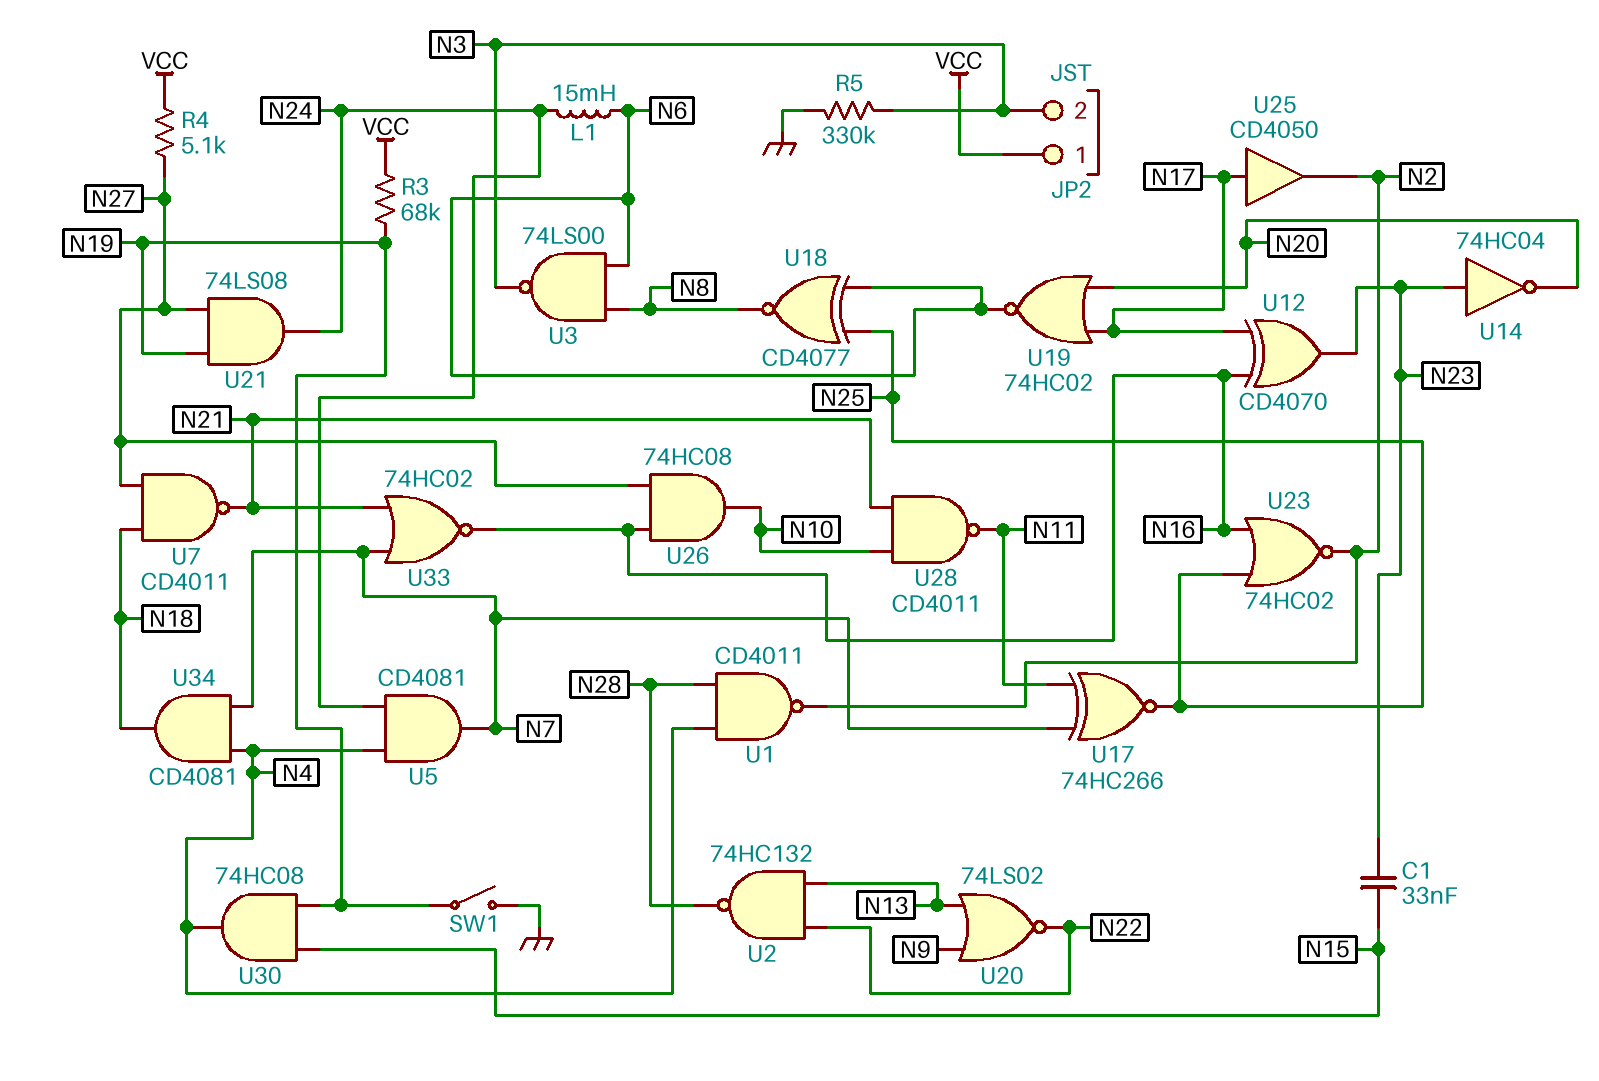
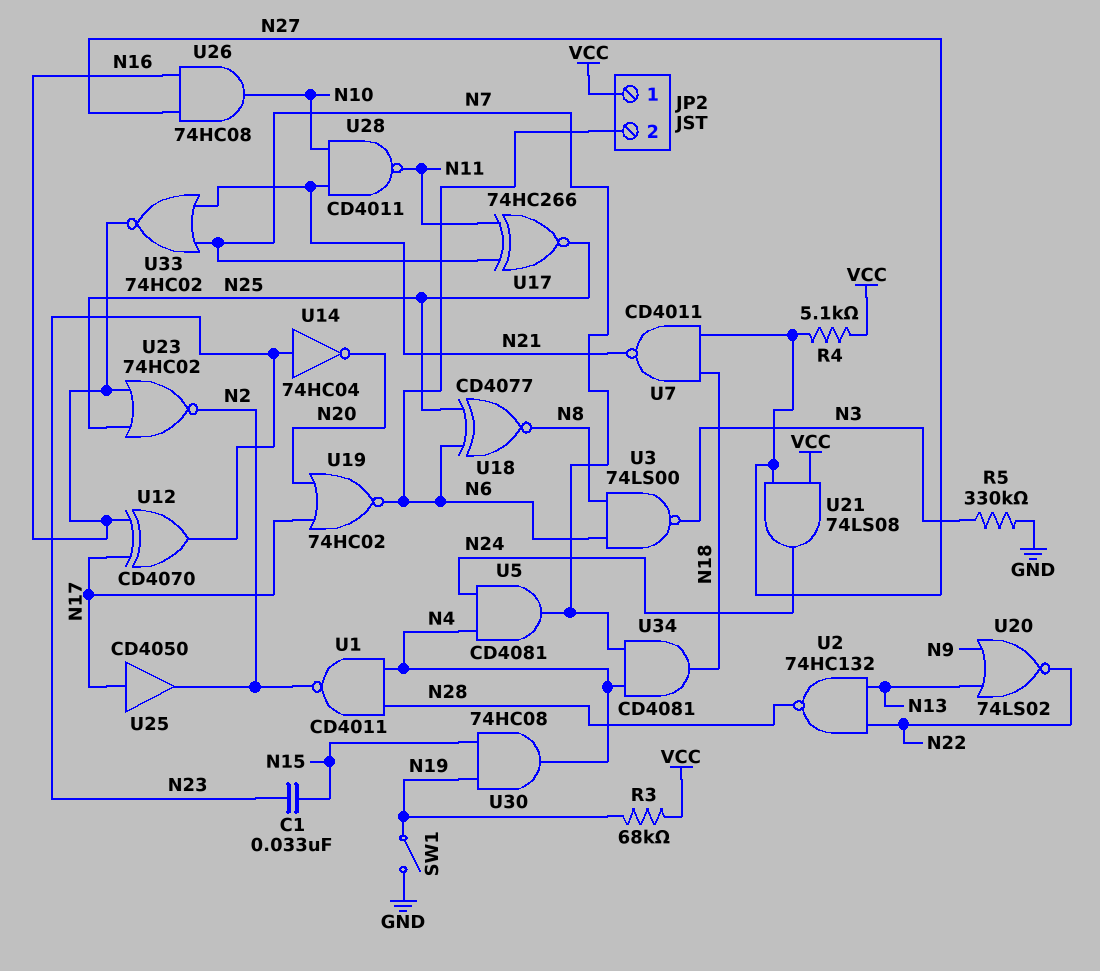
JP2 pin 2: N3 -> N6
L1: 15mH (N6, N24) -> none
U21: AND 74LS08 (in N19, in N27, out N24) -> AND 74LS08 (in N27, in VCC, out N24)

